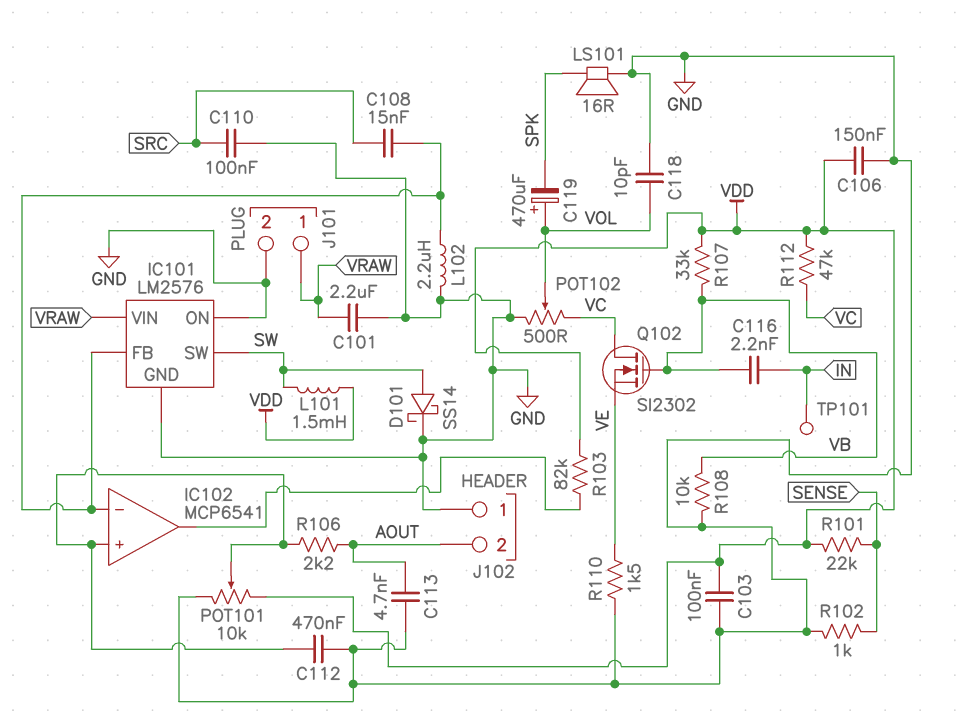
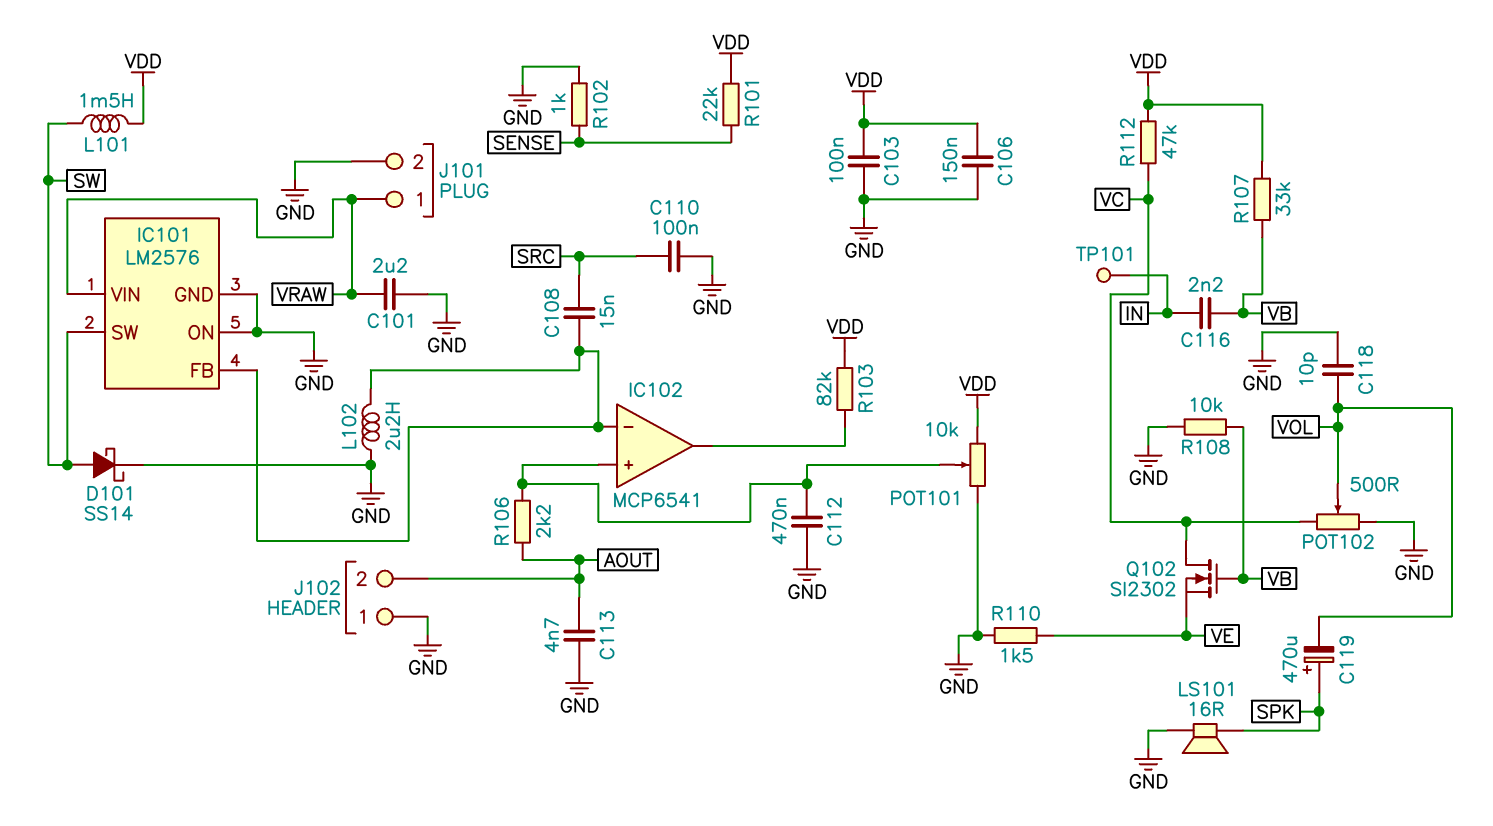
C119: 470uF (plus VOL, minus SPK) -> 470uF (plus SPK, minus VOL)

